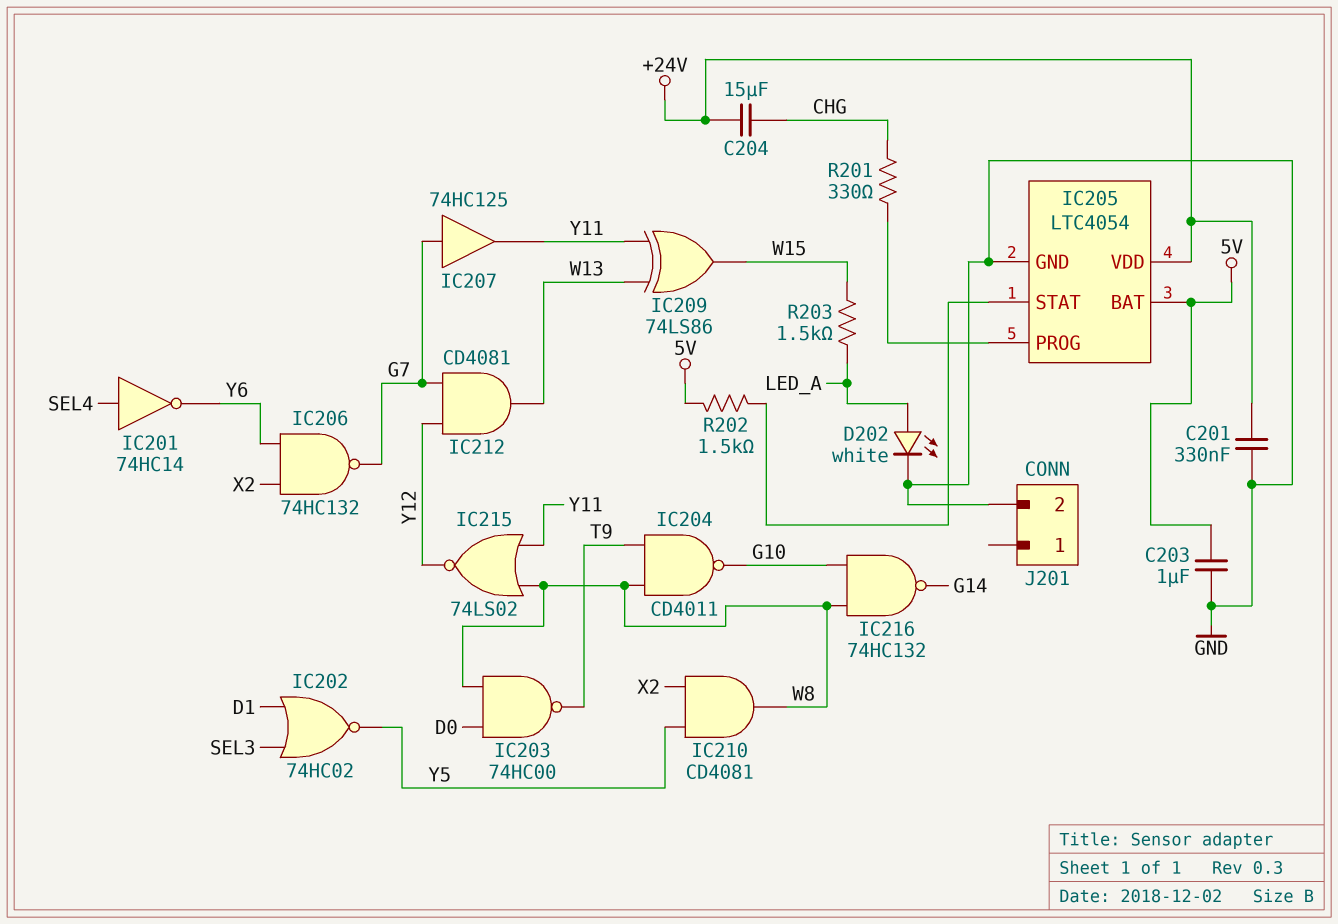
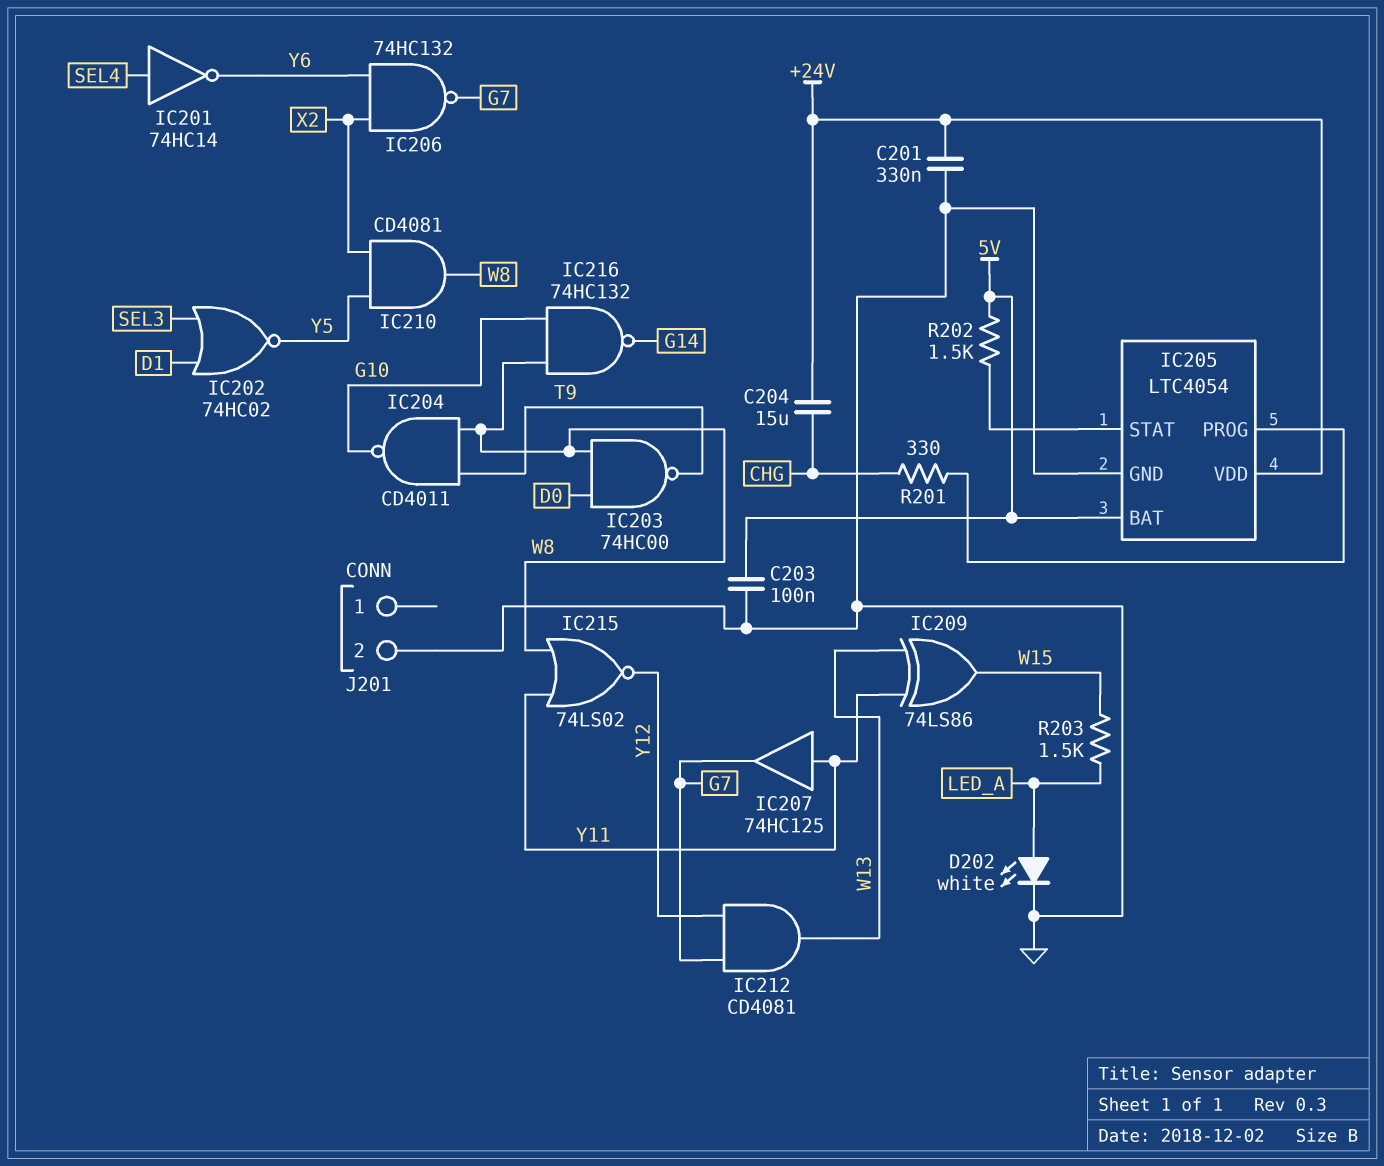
C203: 1uF (5V, GND) -> 100nF (5V, GND)
IC207: buffer 74HC125 (in G7, out Y11) -> buffer 74HC125 (in Y11, out G7)

